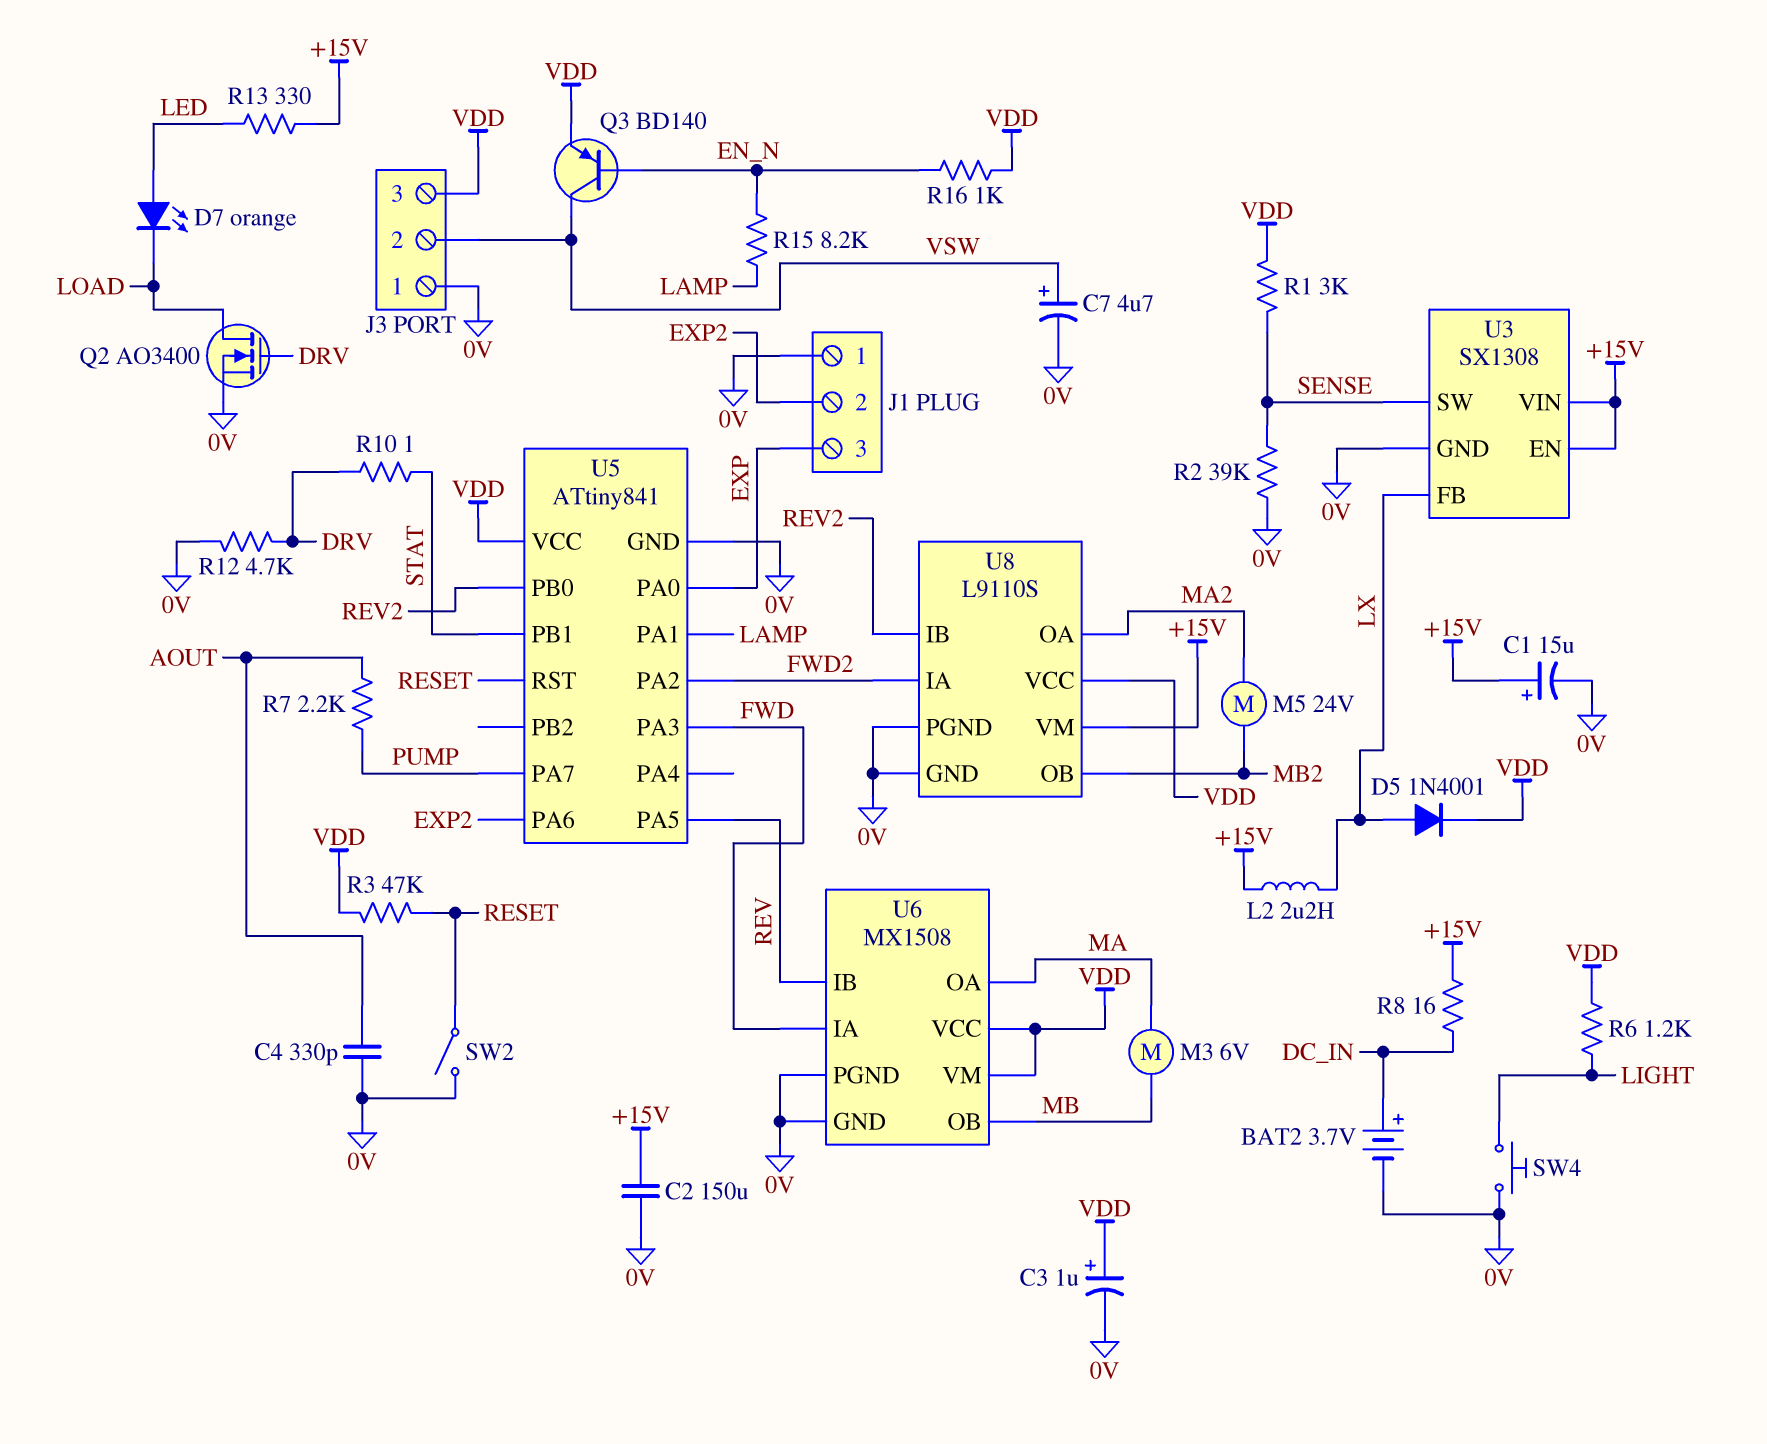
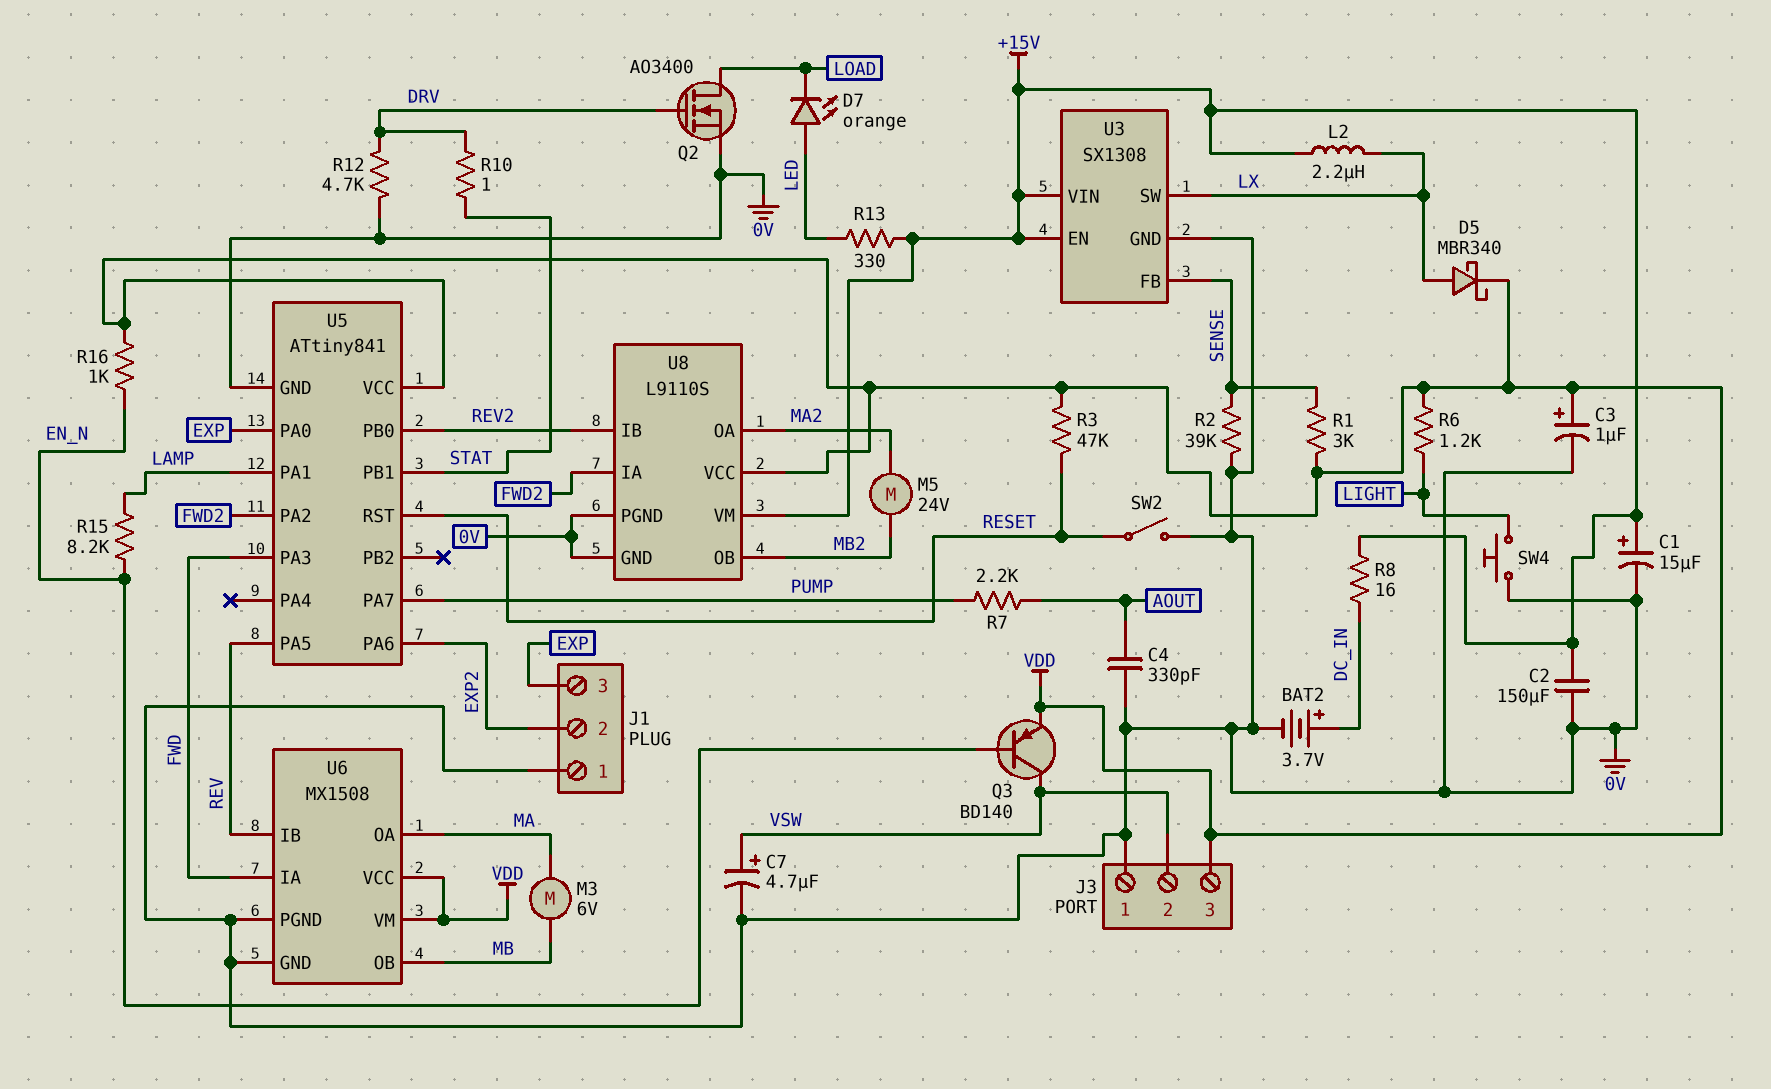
D5: diode 1N4001 (A LX, K VDD) -> schottky MBR340 (A LX, K VDD)
U3 pin FB: LX -> SENSE
U3 pin SW: SENSE -> LX

